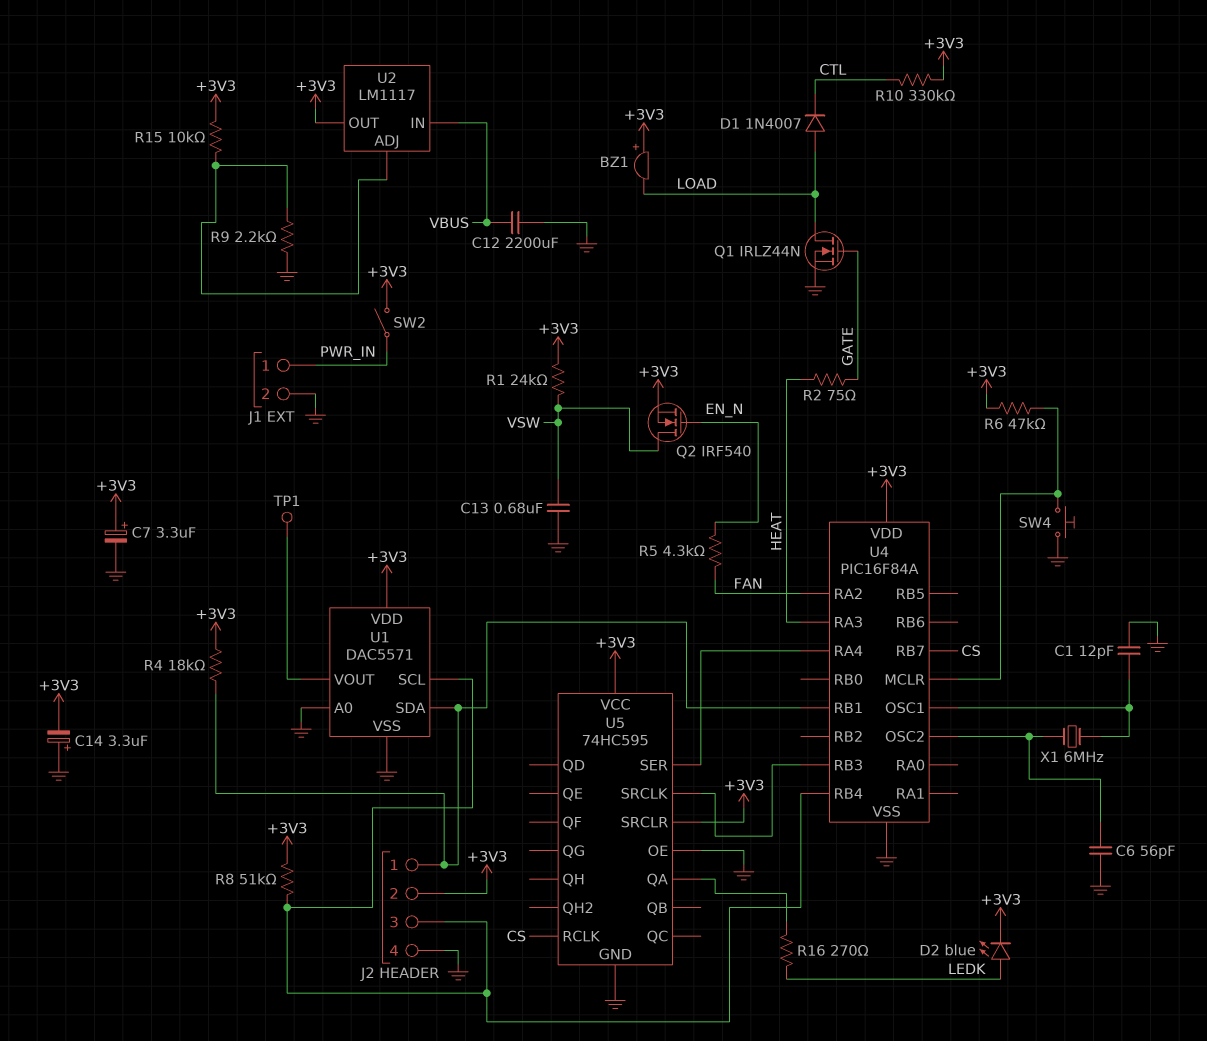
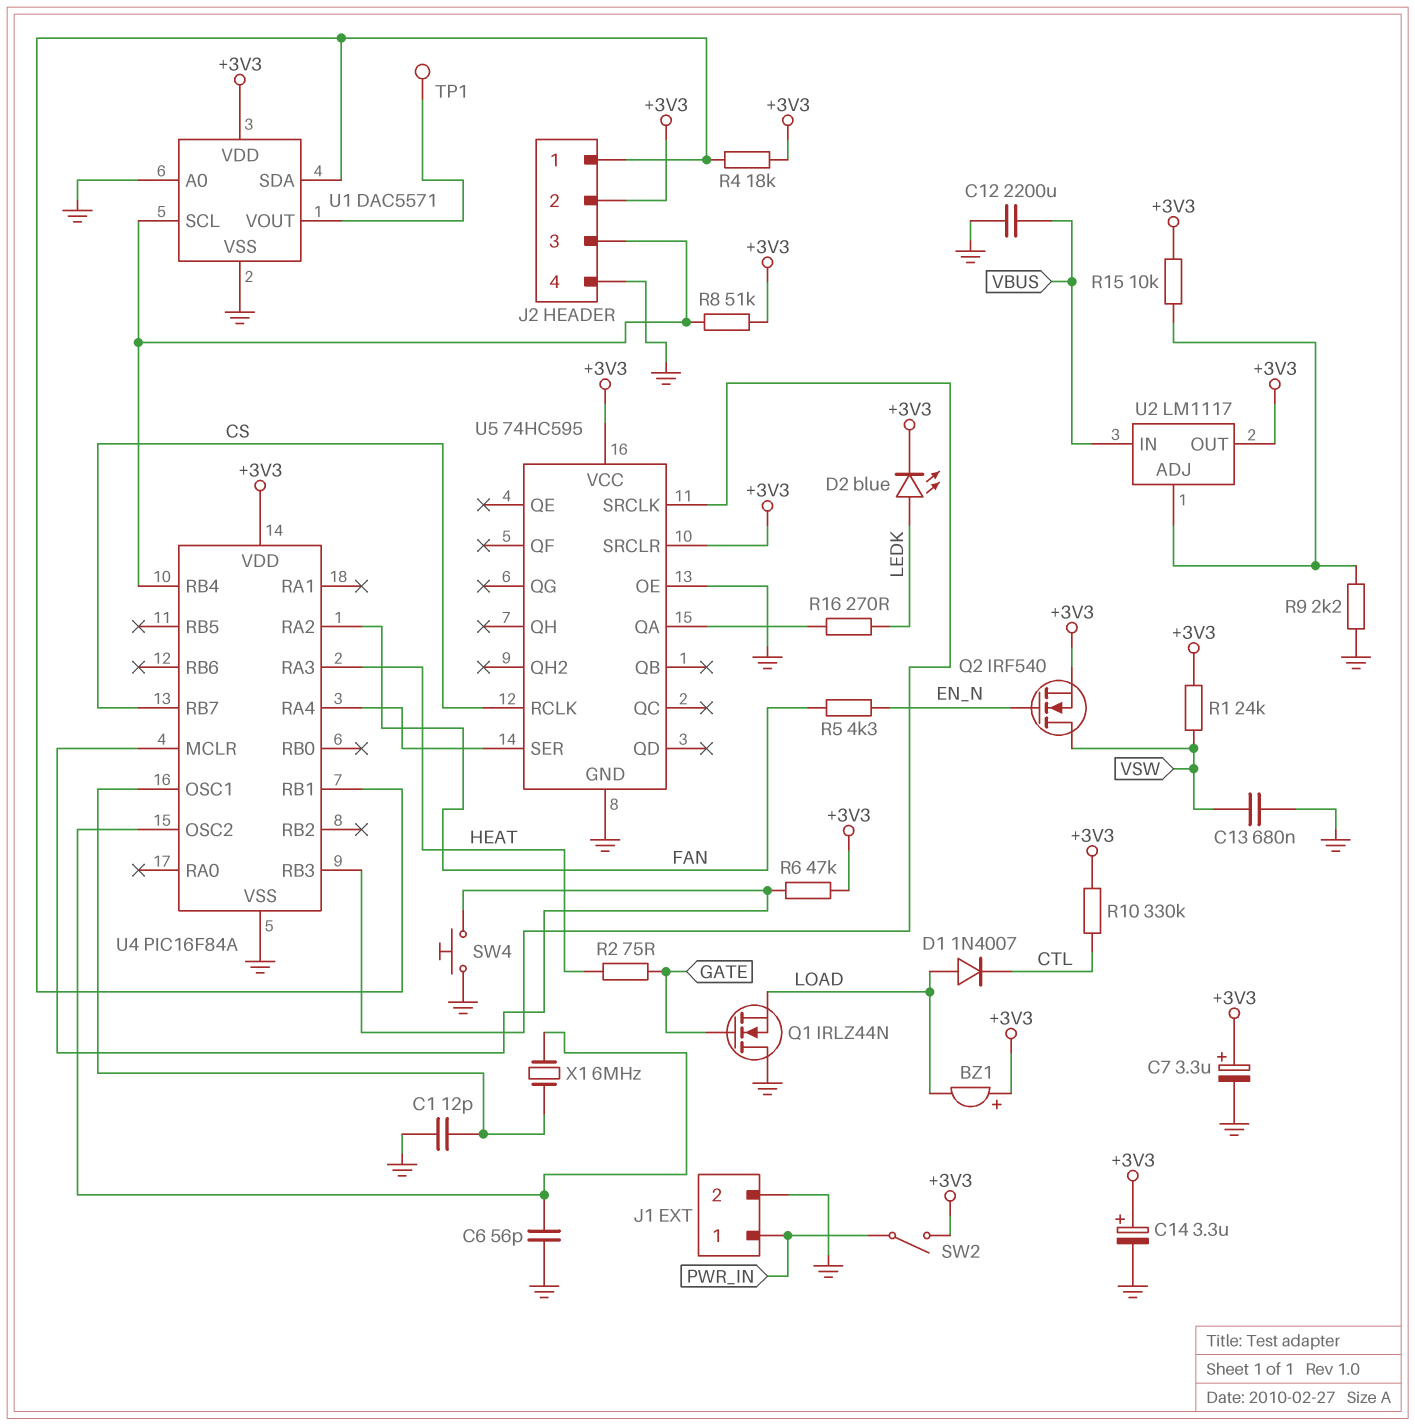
C14: 3.3uF (plus GND, minus +3V3) -> 3.3uF (plus +3V3, minus GND)
Q1: NMOS IRLZ44N (G GATE, D LOAD, S GND) -> NMOS IRLZ44N (G GATE, D GND, S LOAD)

